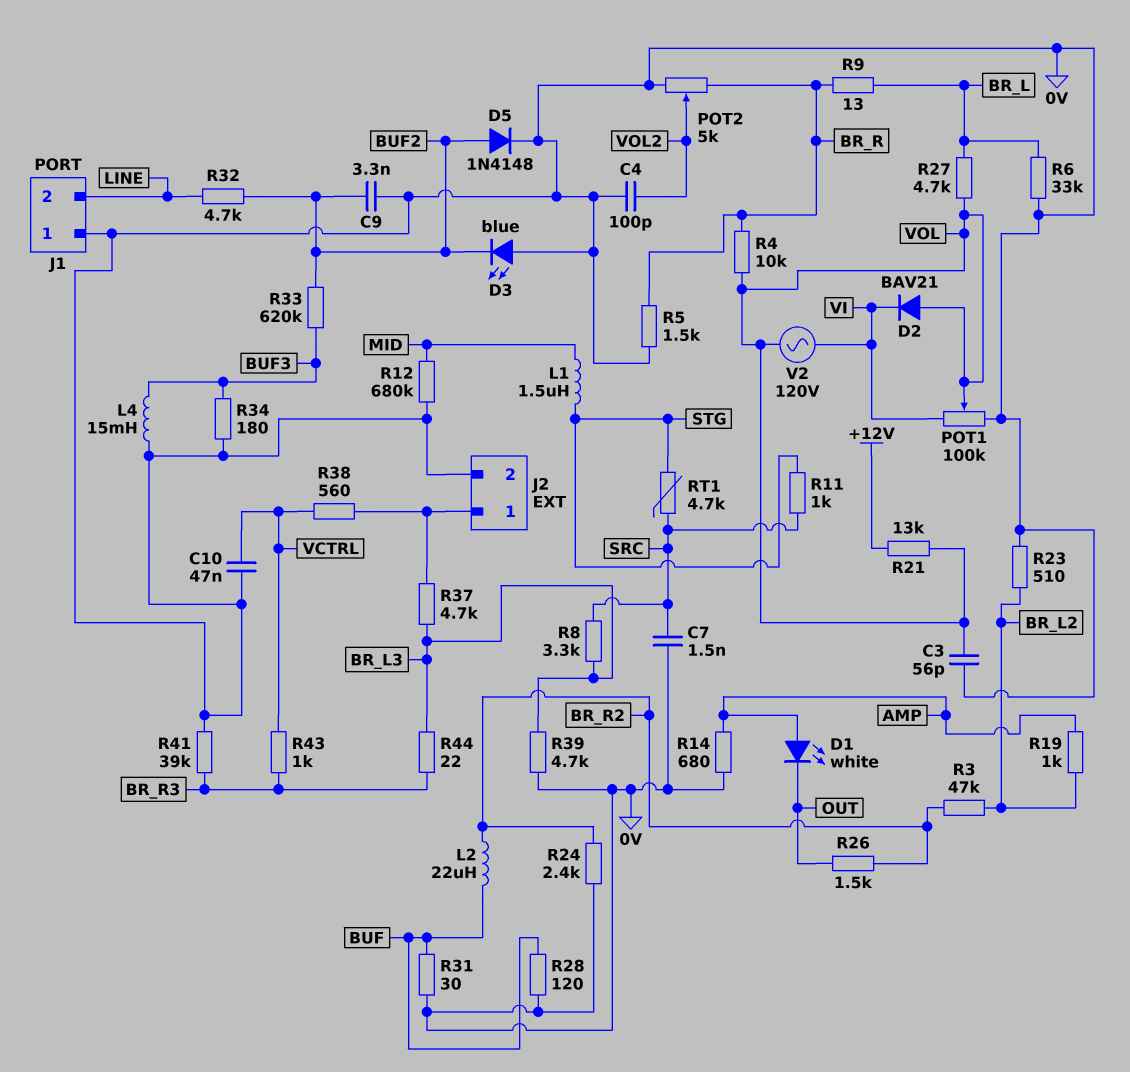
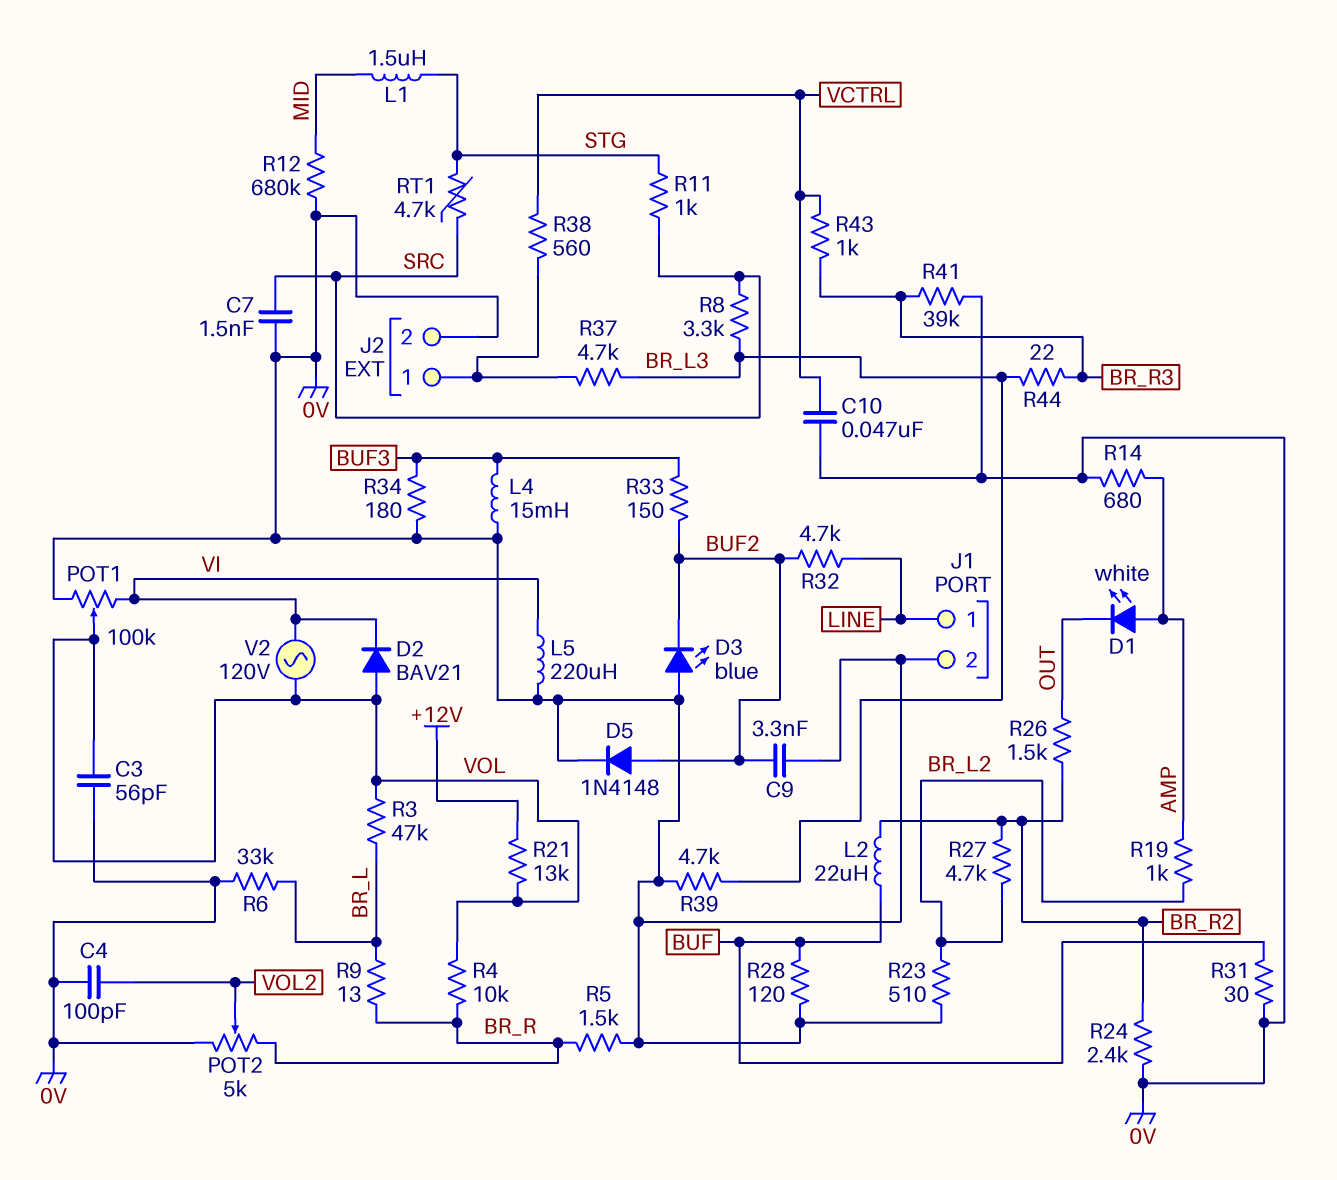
J1 pin 1: 0V -> LINE
J1 pin 2: LINE -> 0V
L5: none -> 220uH (0V, VI)
R3: 47k (BR_L2, BR_R2) -> 47k (BR_L, VOL)
R27: 4.7k (BR_L, VOL) -> 4.7k (BR_L2, BR_R2)
R33: 620k (BUF2, BUF3) -> 150 (BUF2, BUF3)

